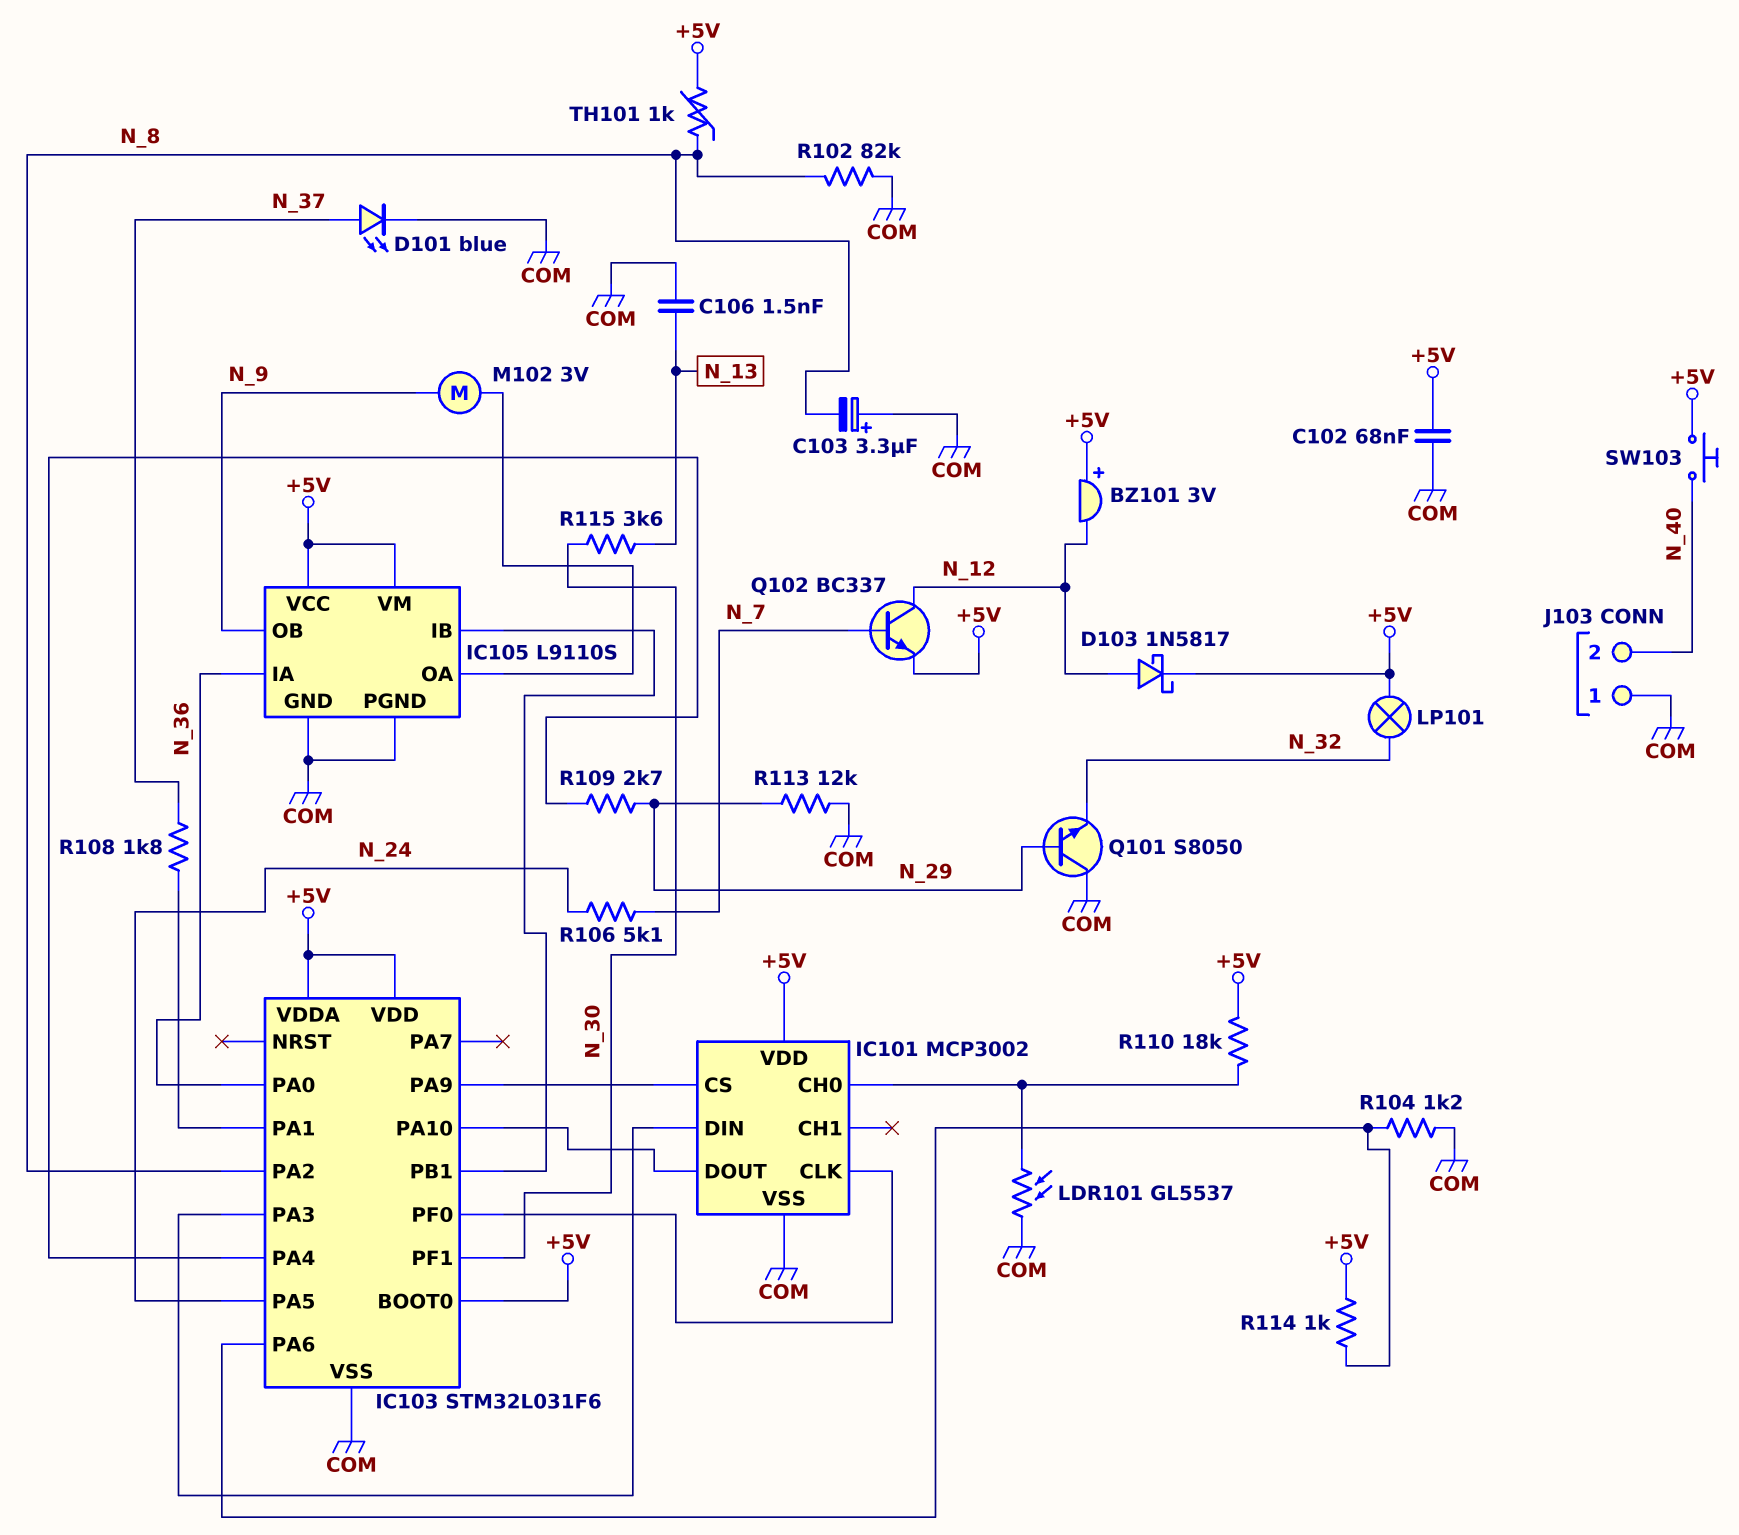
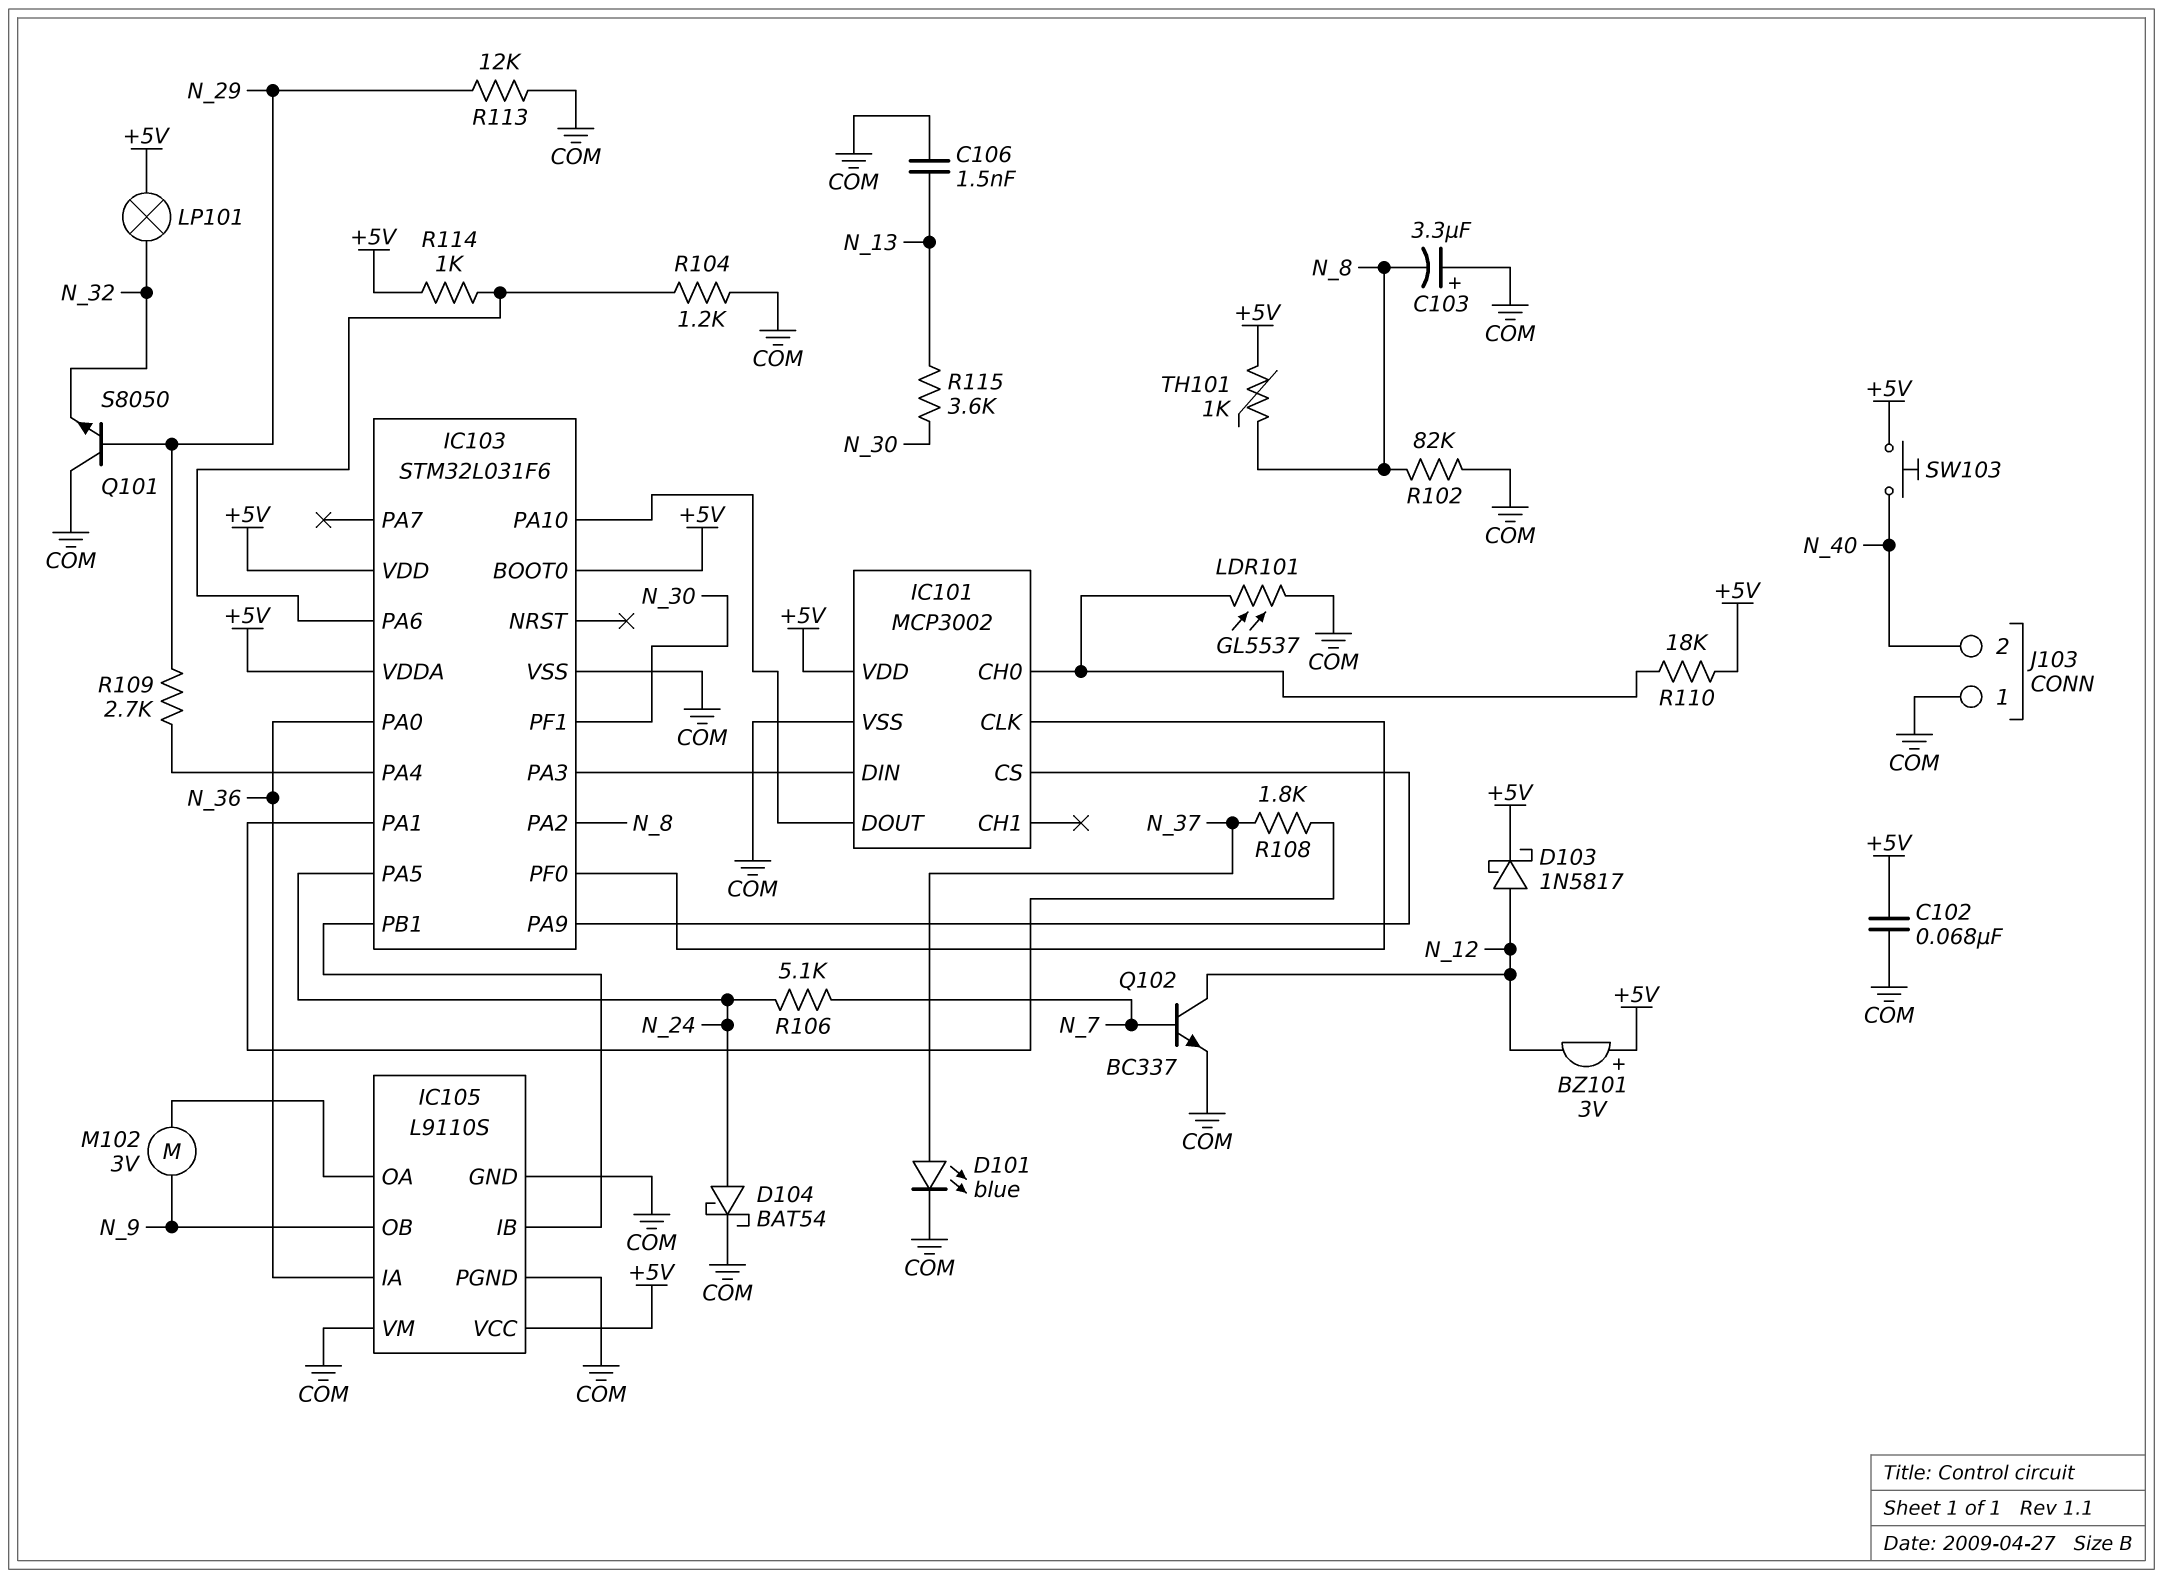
D104: none -> schottky BAT54 (A N_24, K COM)
IC105 pin VM: +5V -> COM
Q102: NPN BC337 (B N_7, C N_12, E +5V) -> NPN BC337 (B N_7, C N_12, E COM)

